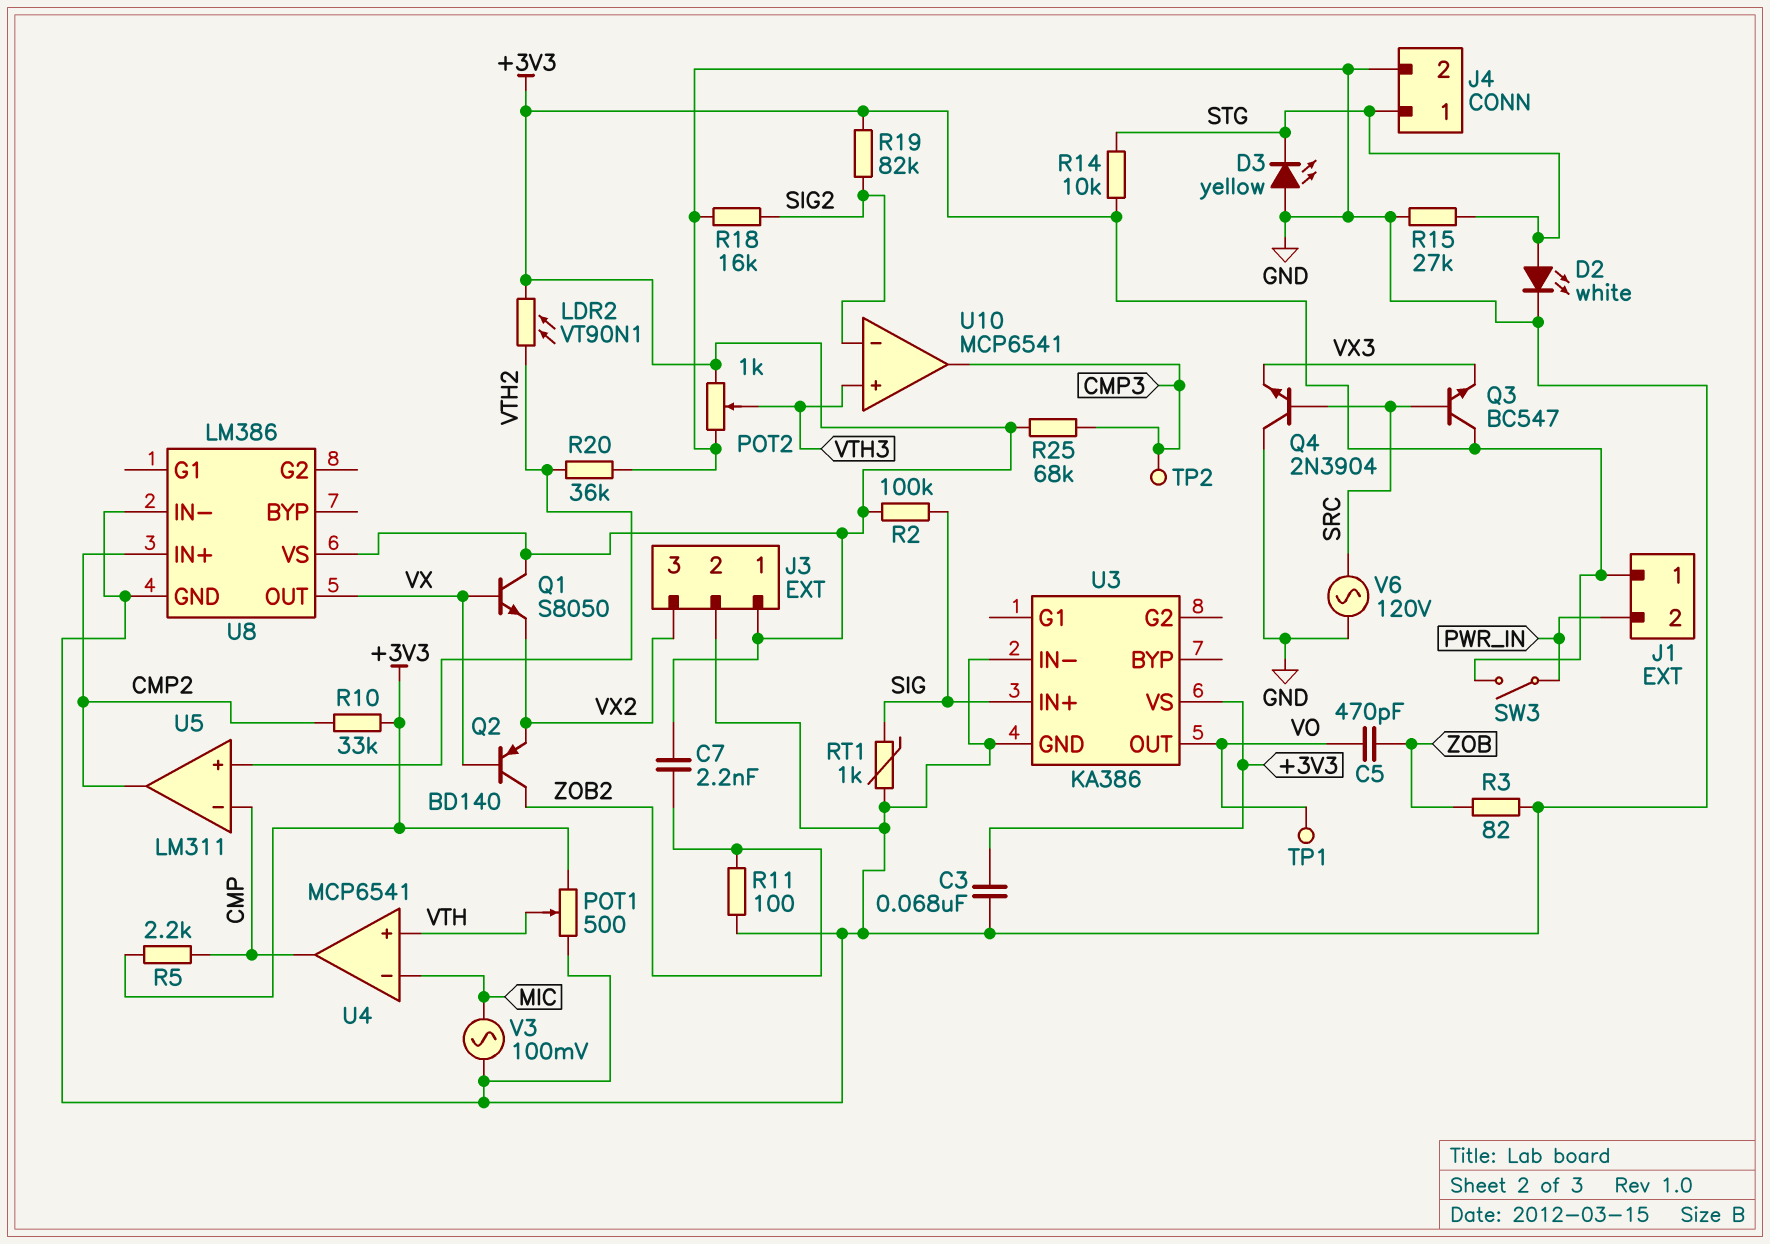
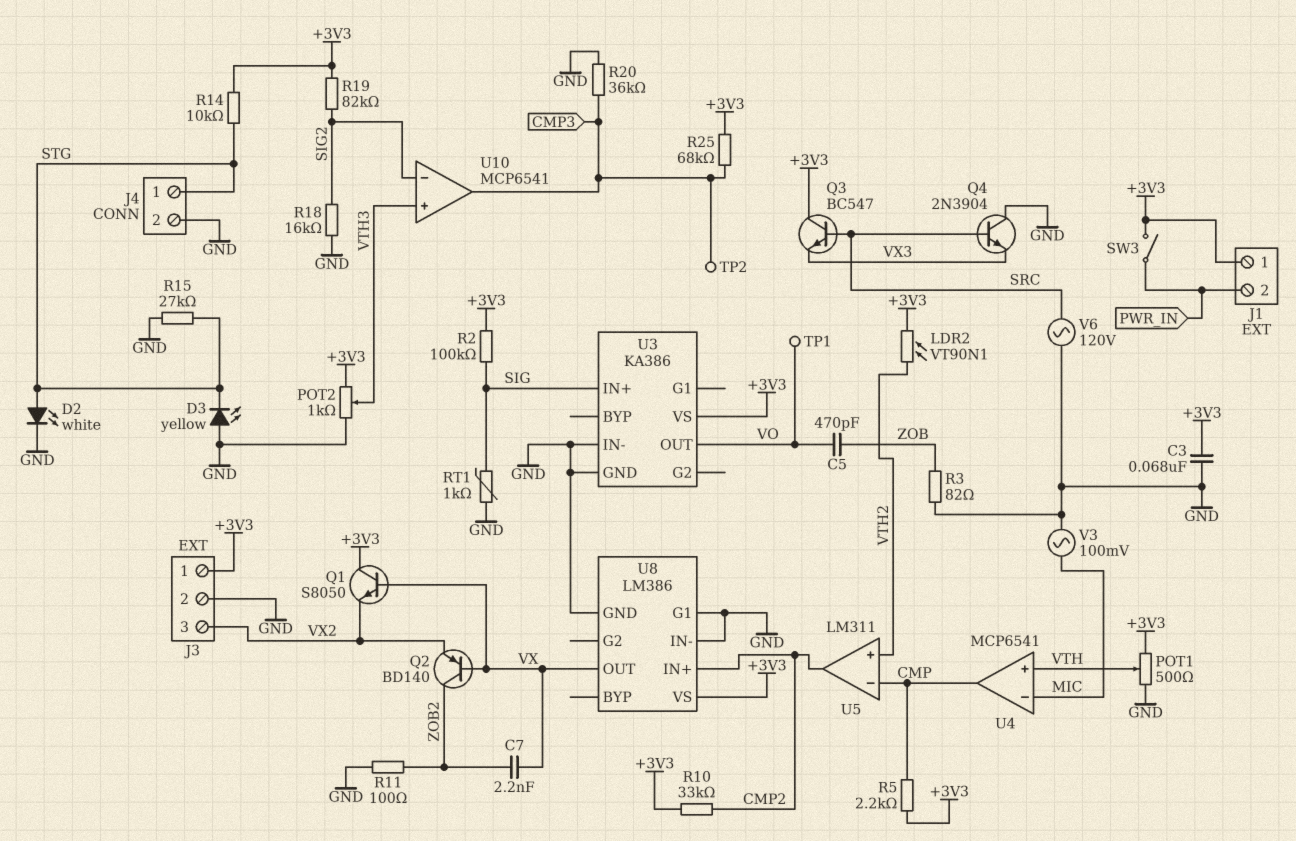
C7: 2.2nF (+3V3, ZOB2) -> 2.2nF (VX, ZOB2)
R20: 36k (GND, VTH2) -> 36k (CMP3, GND)
U8 pin G1: none -> GND

